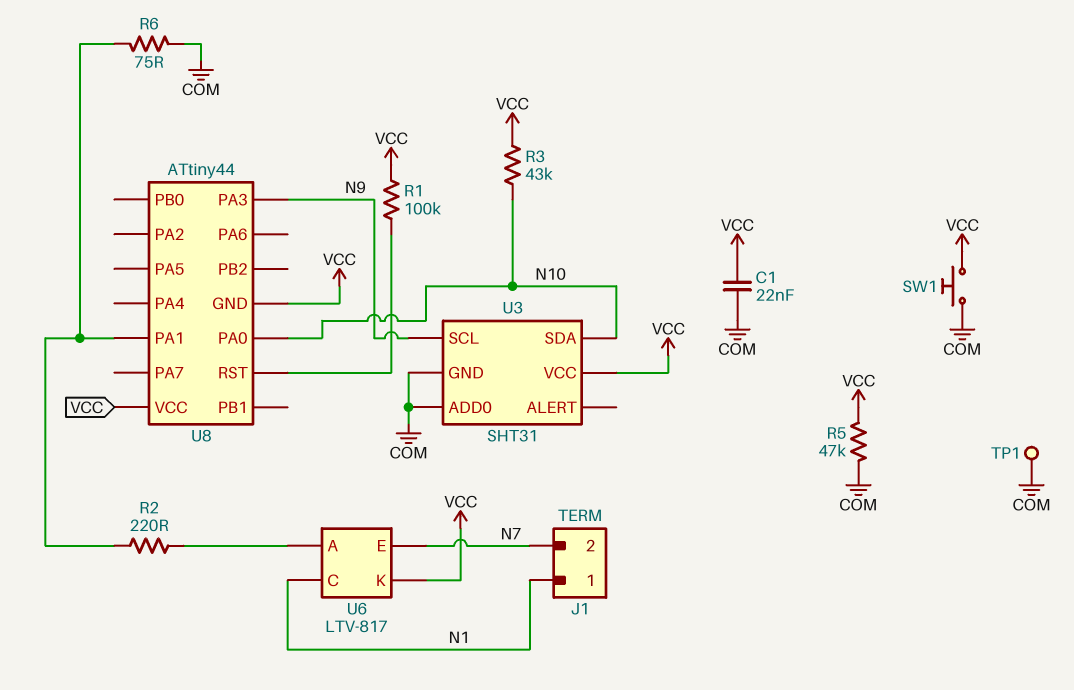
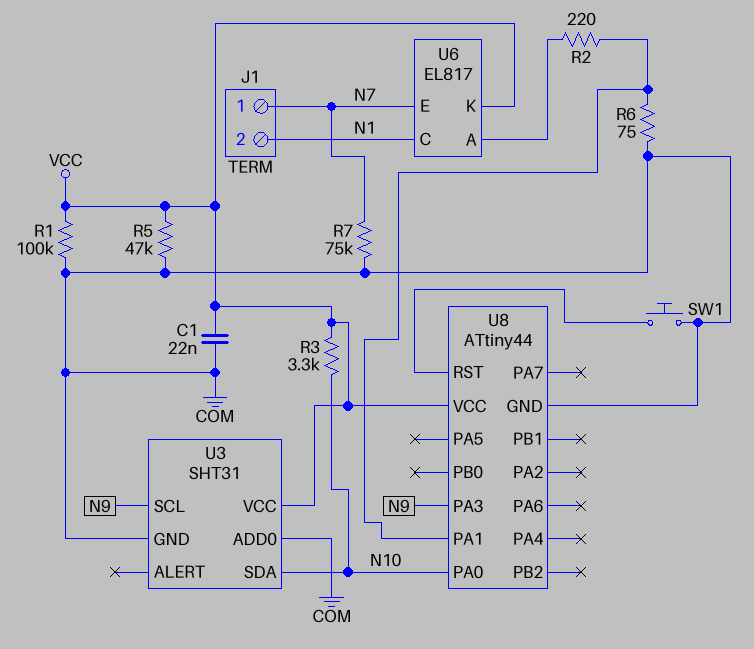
J1 pin 1: N1 -> N7
J1 pin 2: N7 -> N1
R1: 100k (U8/RST, VCC) -> 100k (COM, VCC)
R3: 43k (N10, VCC) -> 3.3k (N10, VCC)
R7: none -> 75k (COM, N7)
SW1: button (COM, VCC) -> button (COM, U8/RST)
TP1: test point (COM) -> none
U6: LTV-817 -> EL817
U8 pin GND: VCC -> COM

